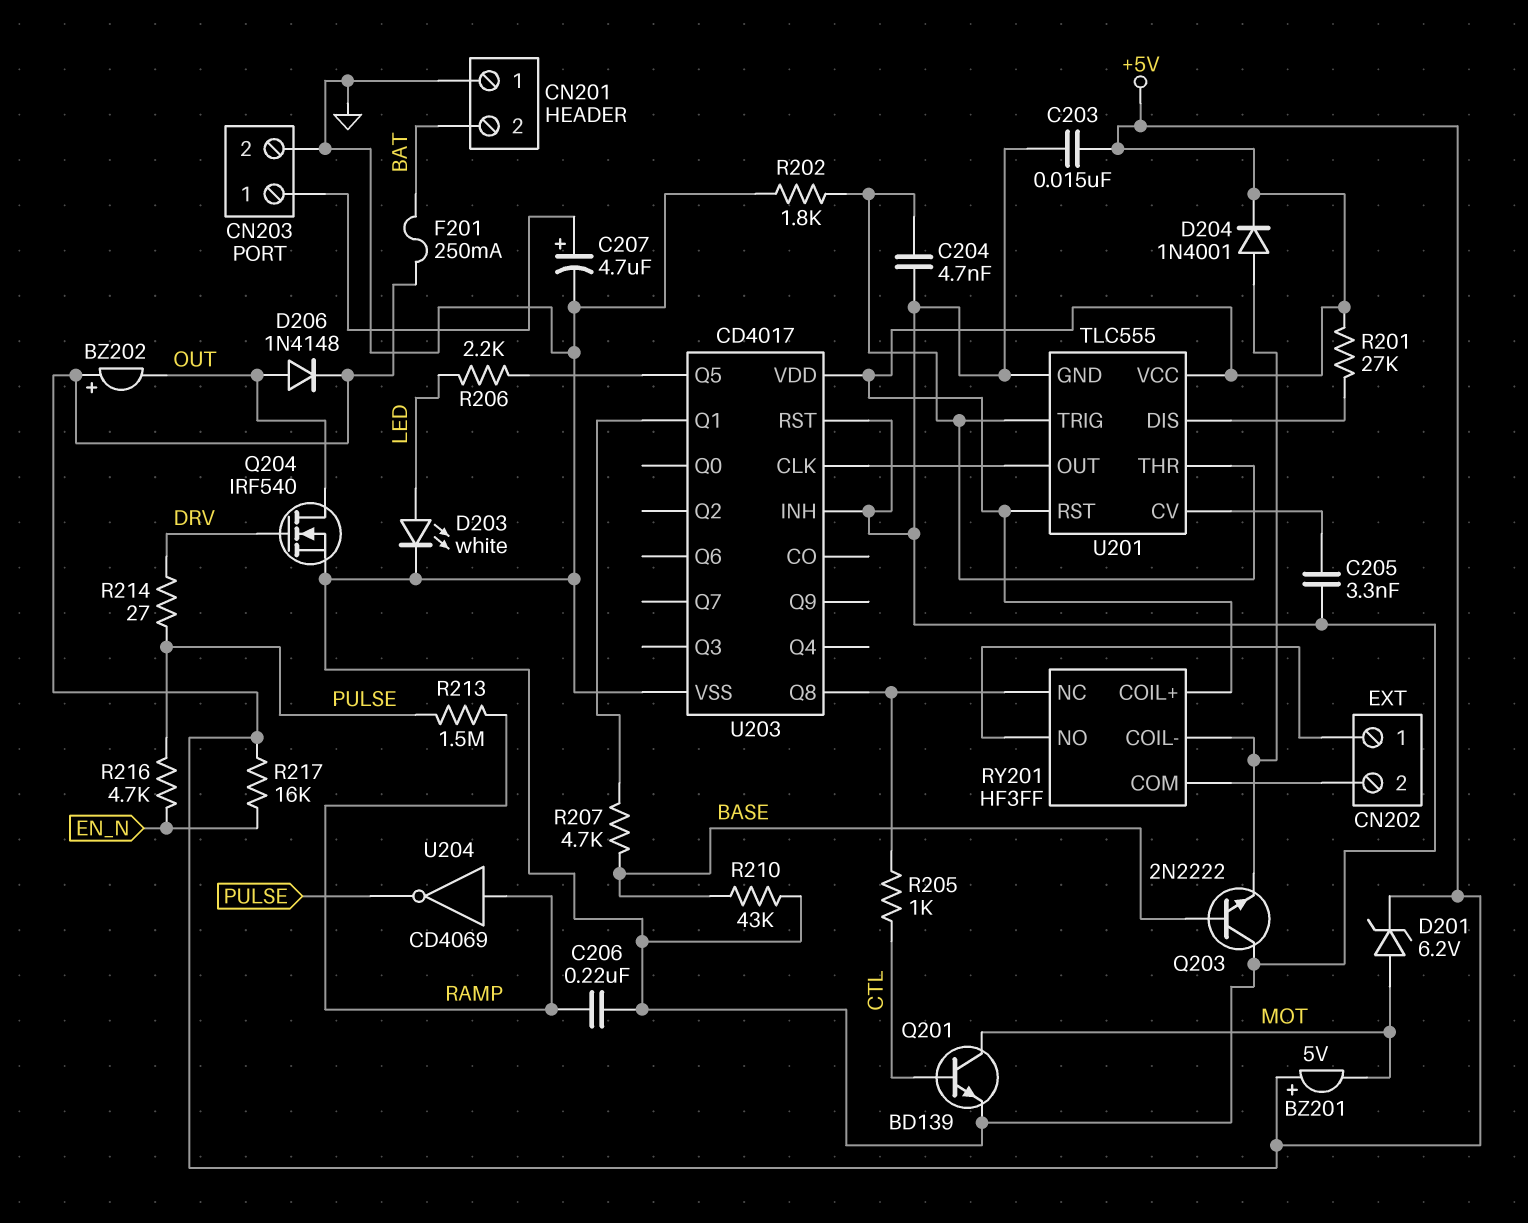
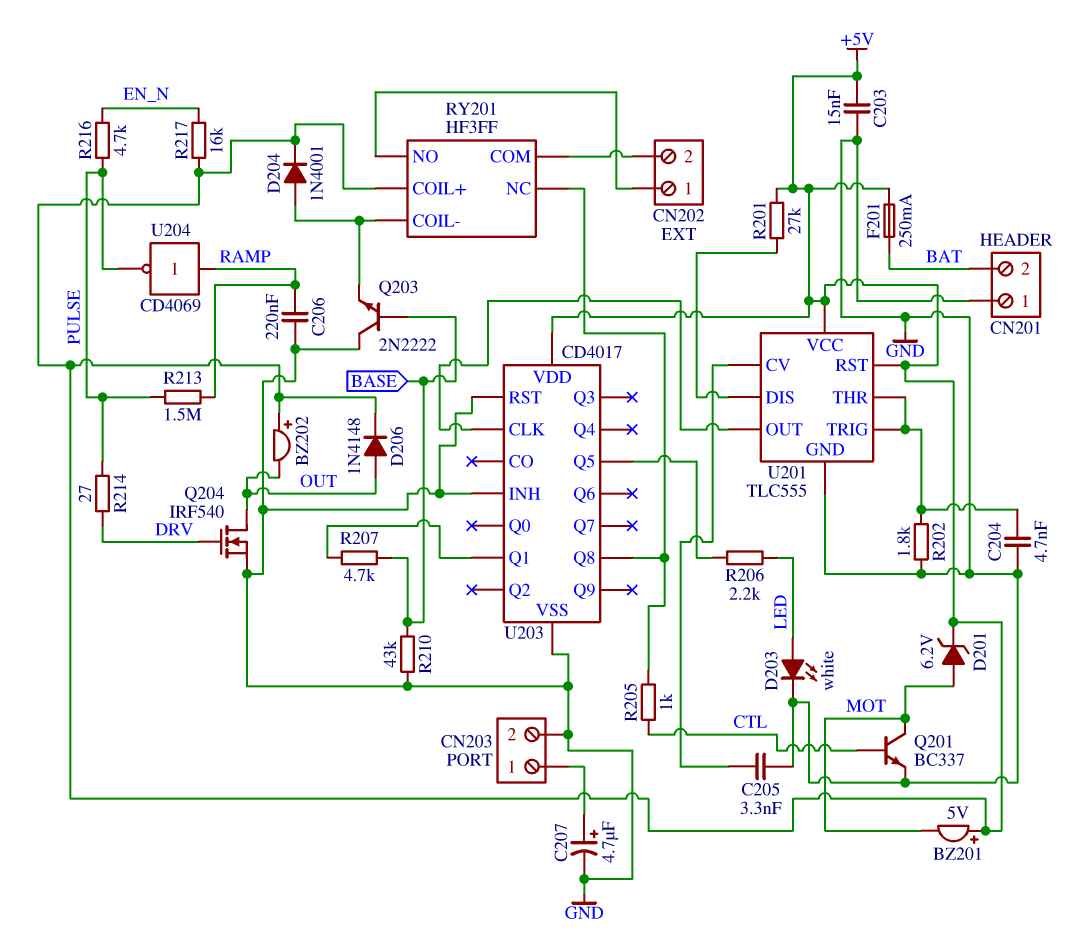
Q201: NPN BD139 (B CTL, C MOT, E GND) -> NPN BC337 (B CTL, C MOT, E GND)

